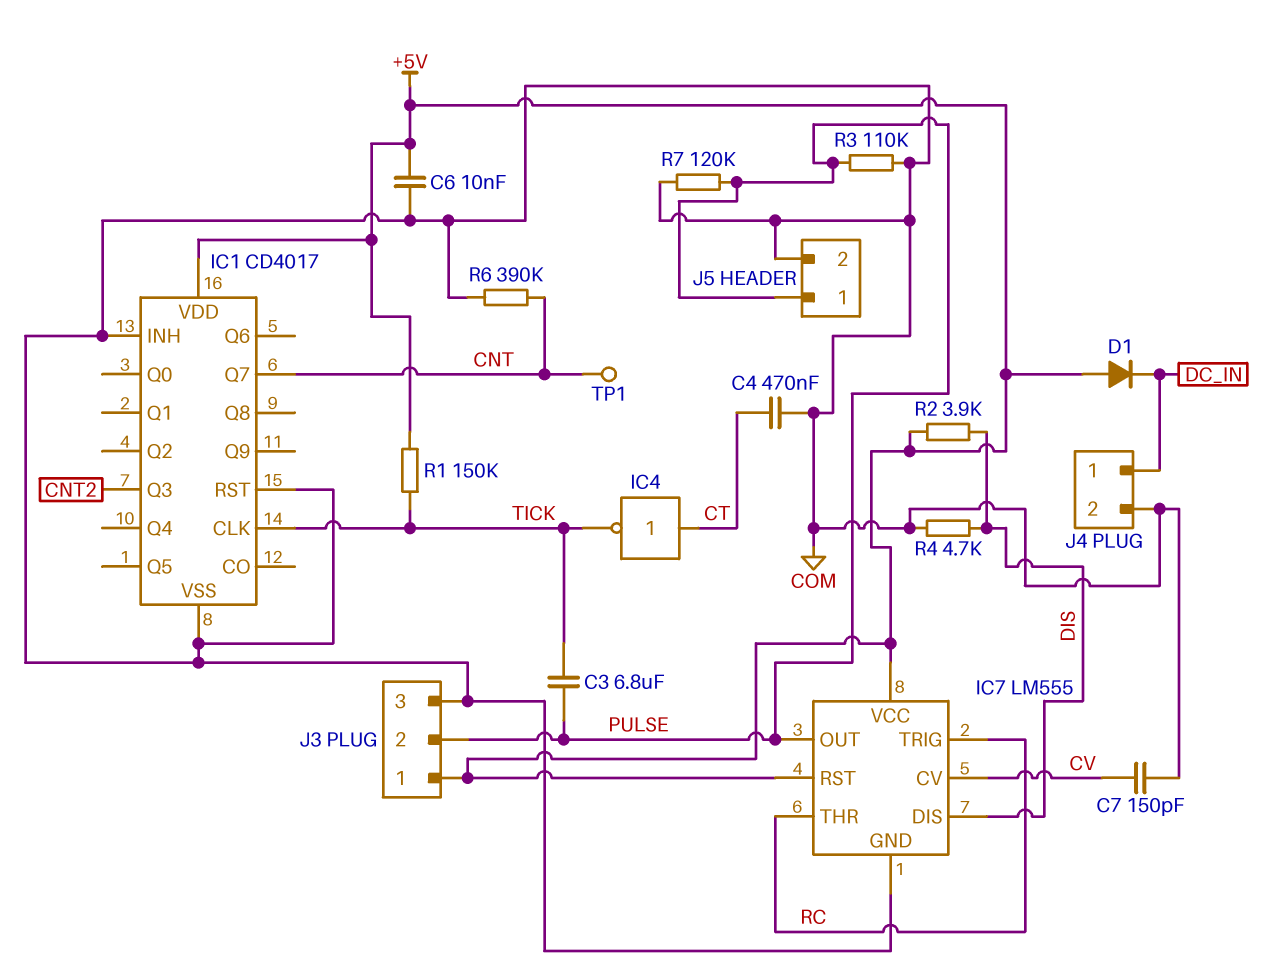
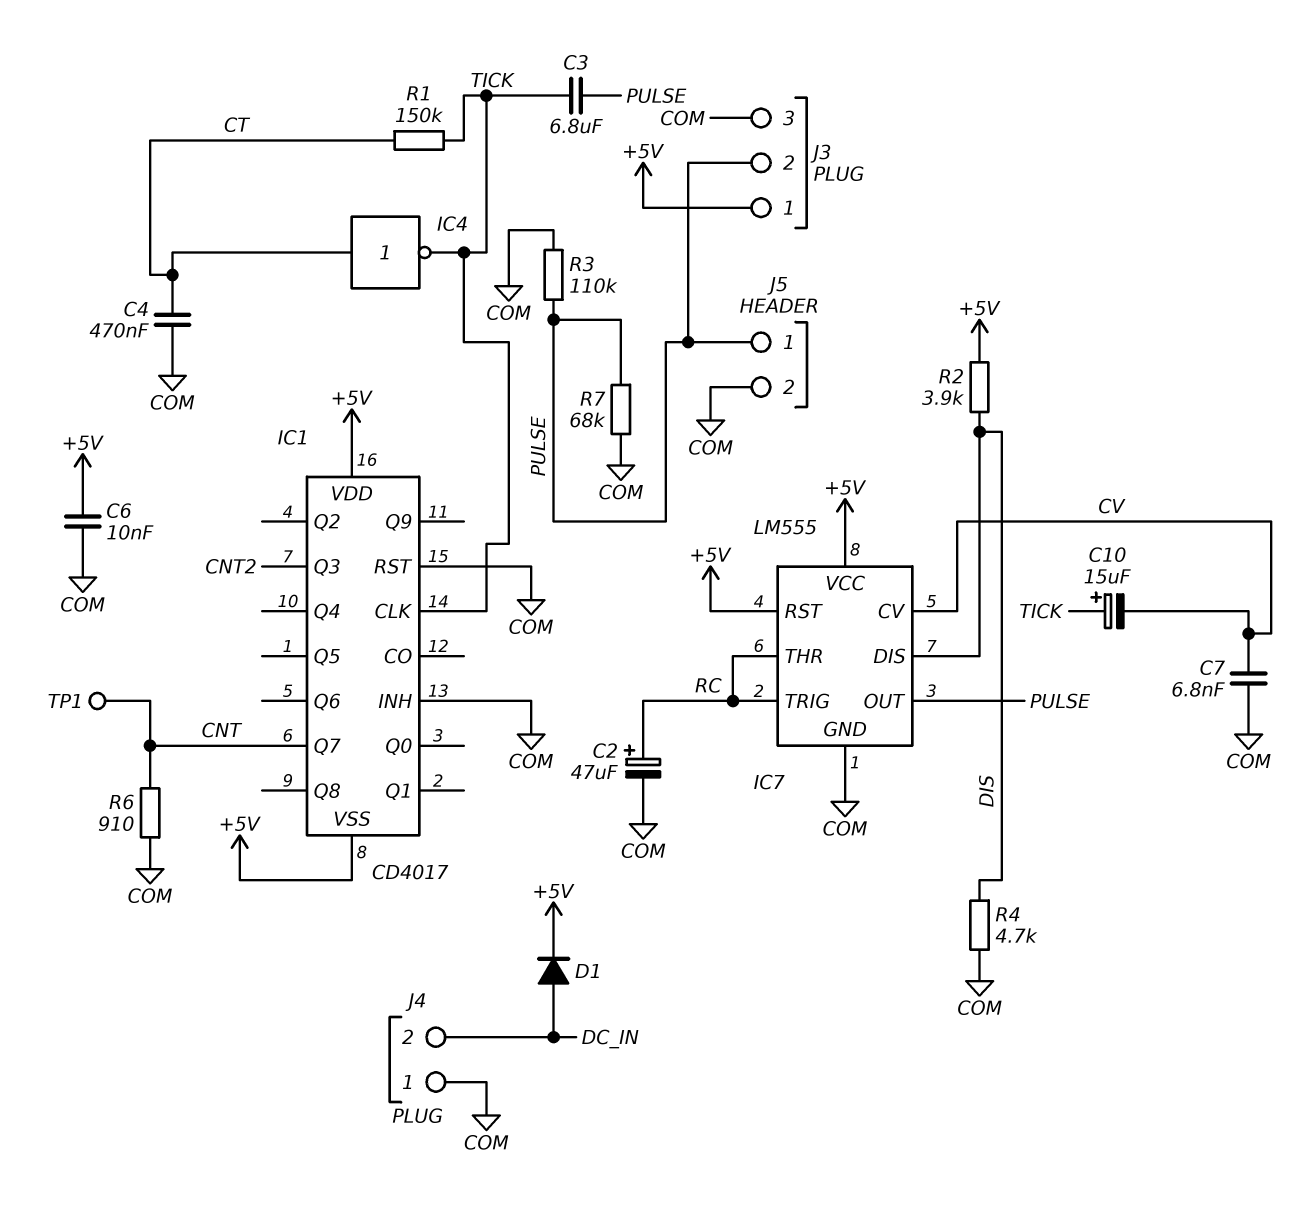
C2: none -> 47uF (plus RC, minus COM)
C7: 150pF (COM, CV) -> 6.8nF (COM, CV)
C10: none -> 15uF (plus TICK, minus CV)
D1: diode (A +5V, K DC_IN) -> diode (A DC_IN, K +5V)
IC1 pin VSS: COM -> +5V
J4 pin 1: DC_IN -> COM
J4 pin 2: COM -> DC_IN
R1: 150k (+5V, TICK) -> 150k (CT, TICK)
R6: 390k (CNT, COM) -> 910 (CNT, COM)
R7: 120k (COM, PULSE) -> 68k (COM, PULSE)

